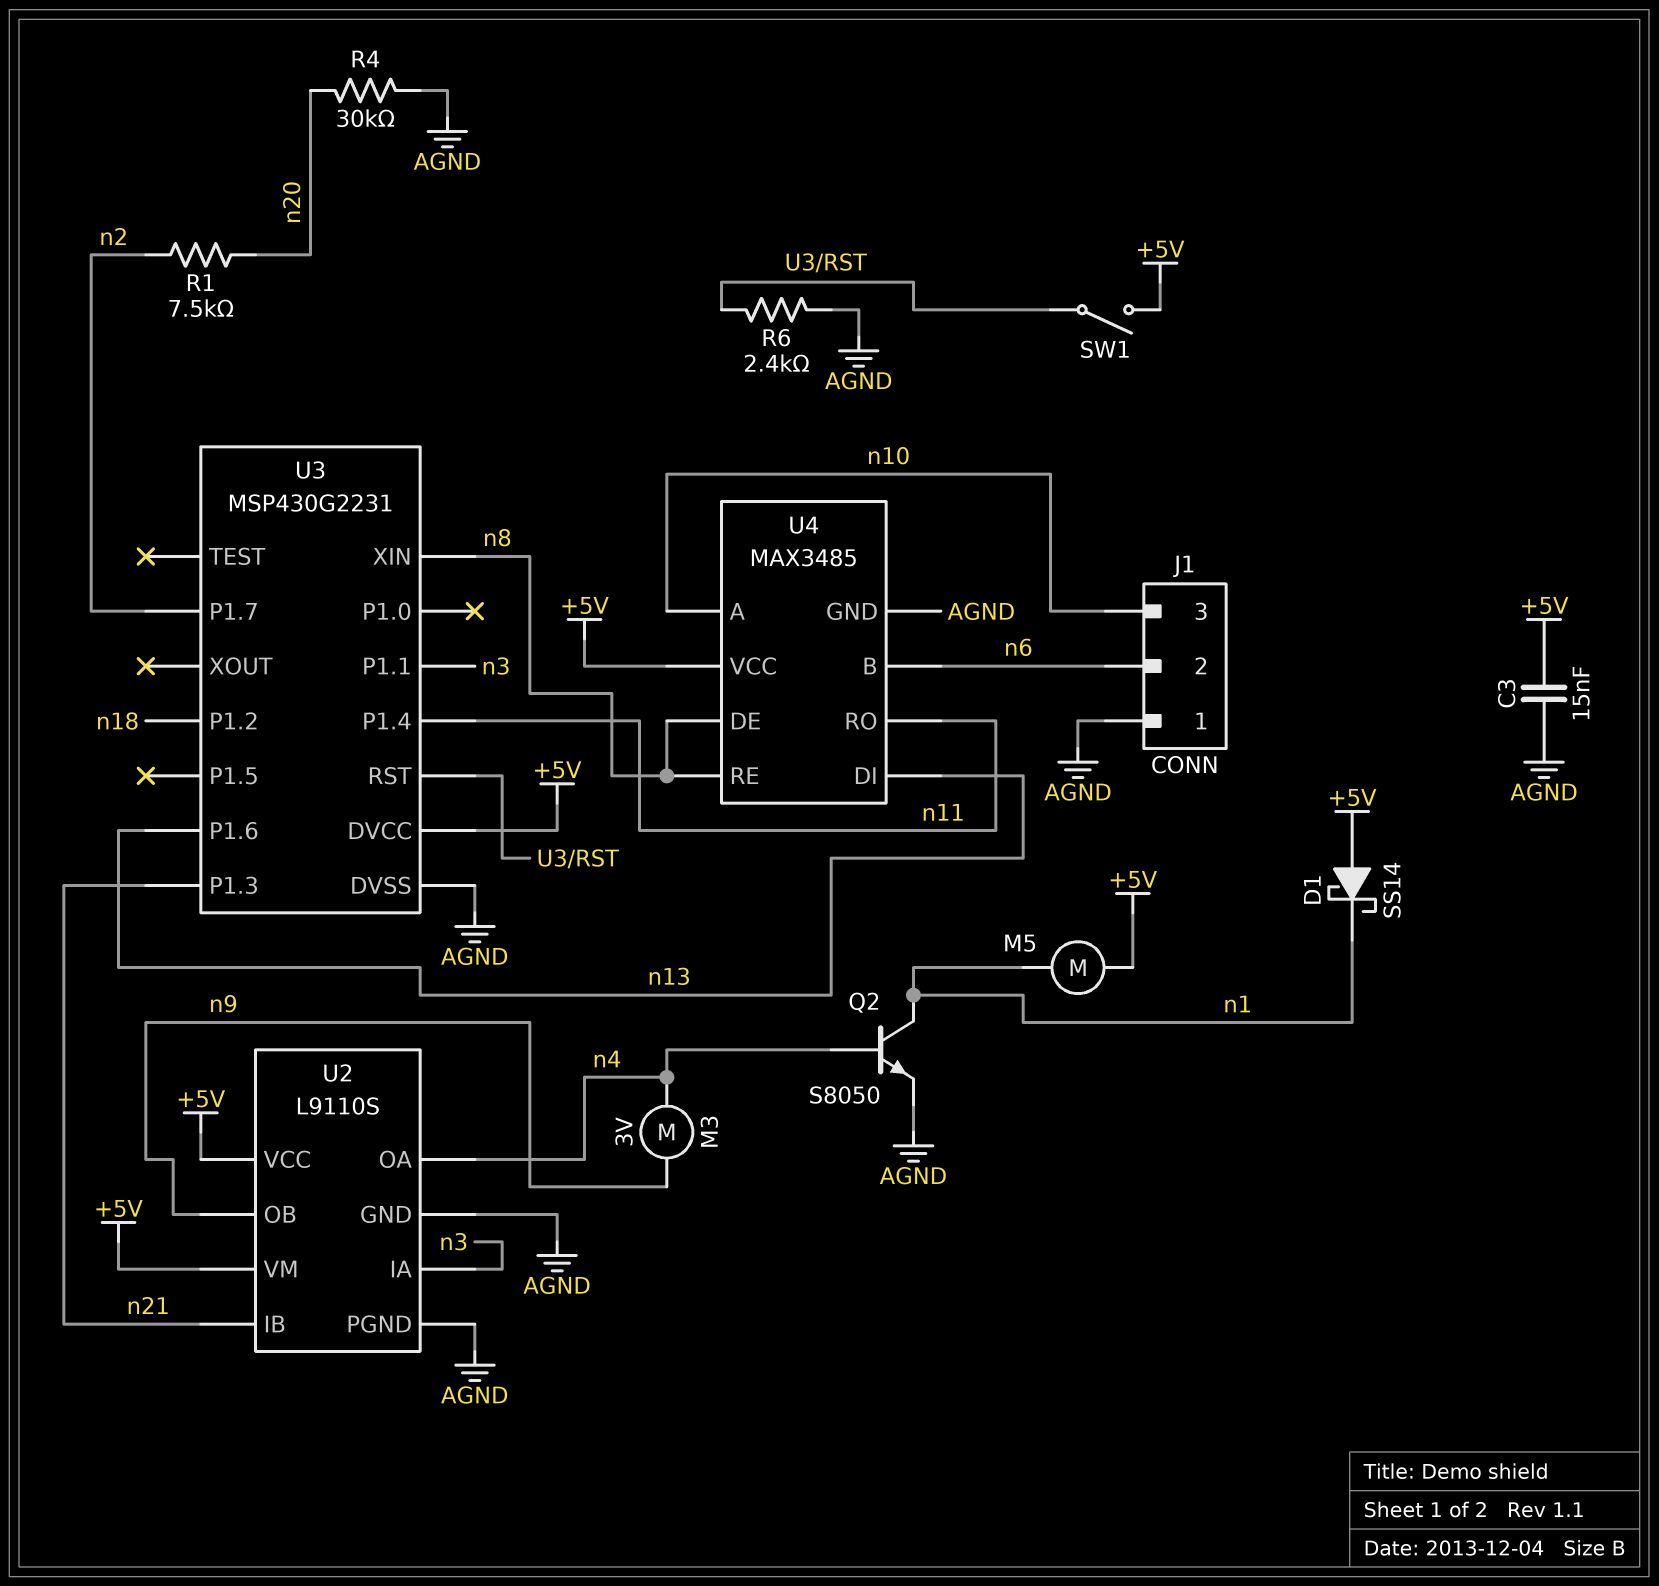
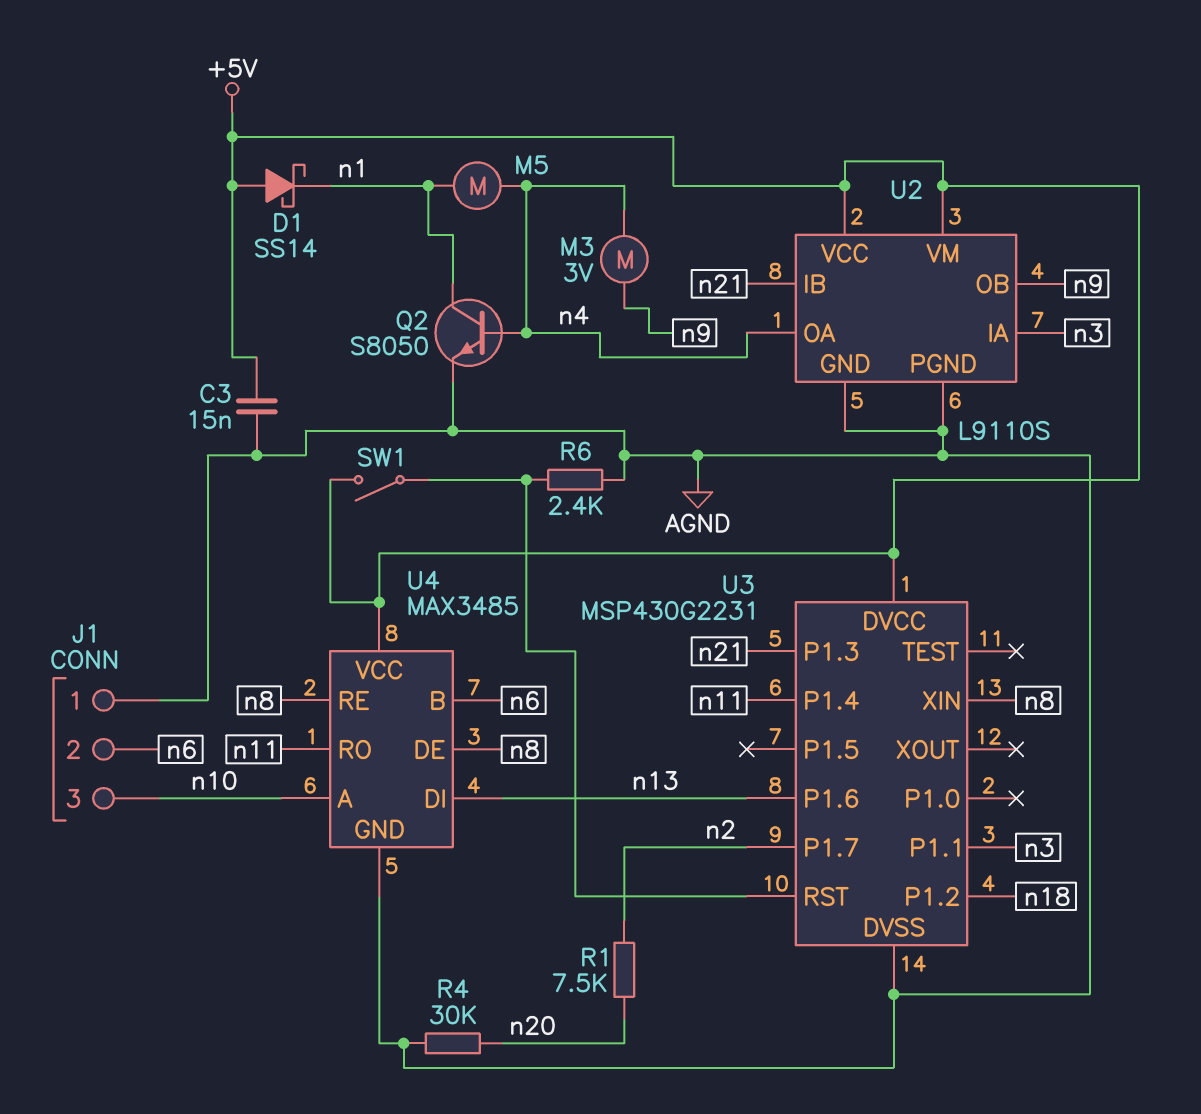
M5: motor (+5V, n1) -> motor (n1, n4)

